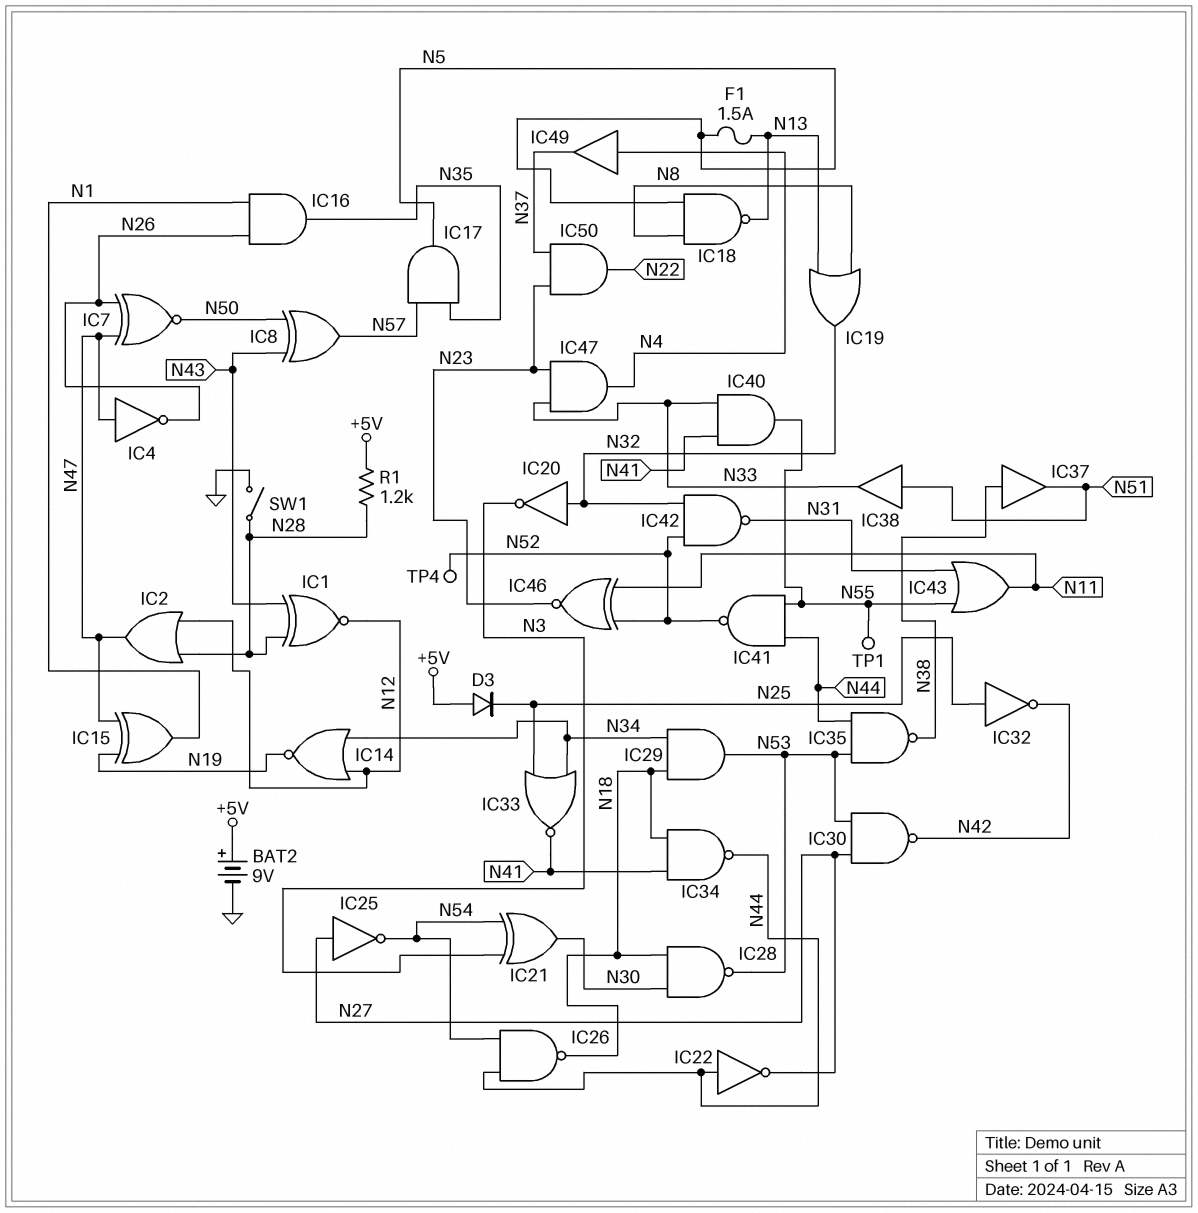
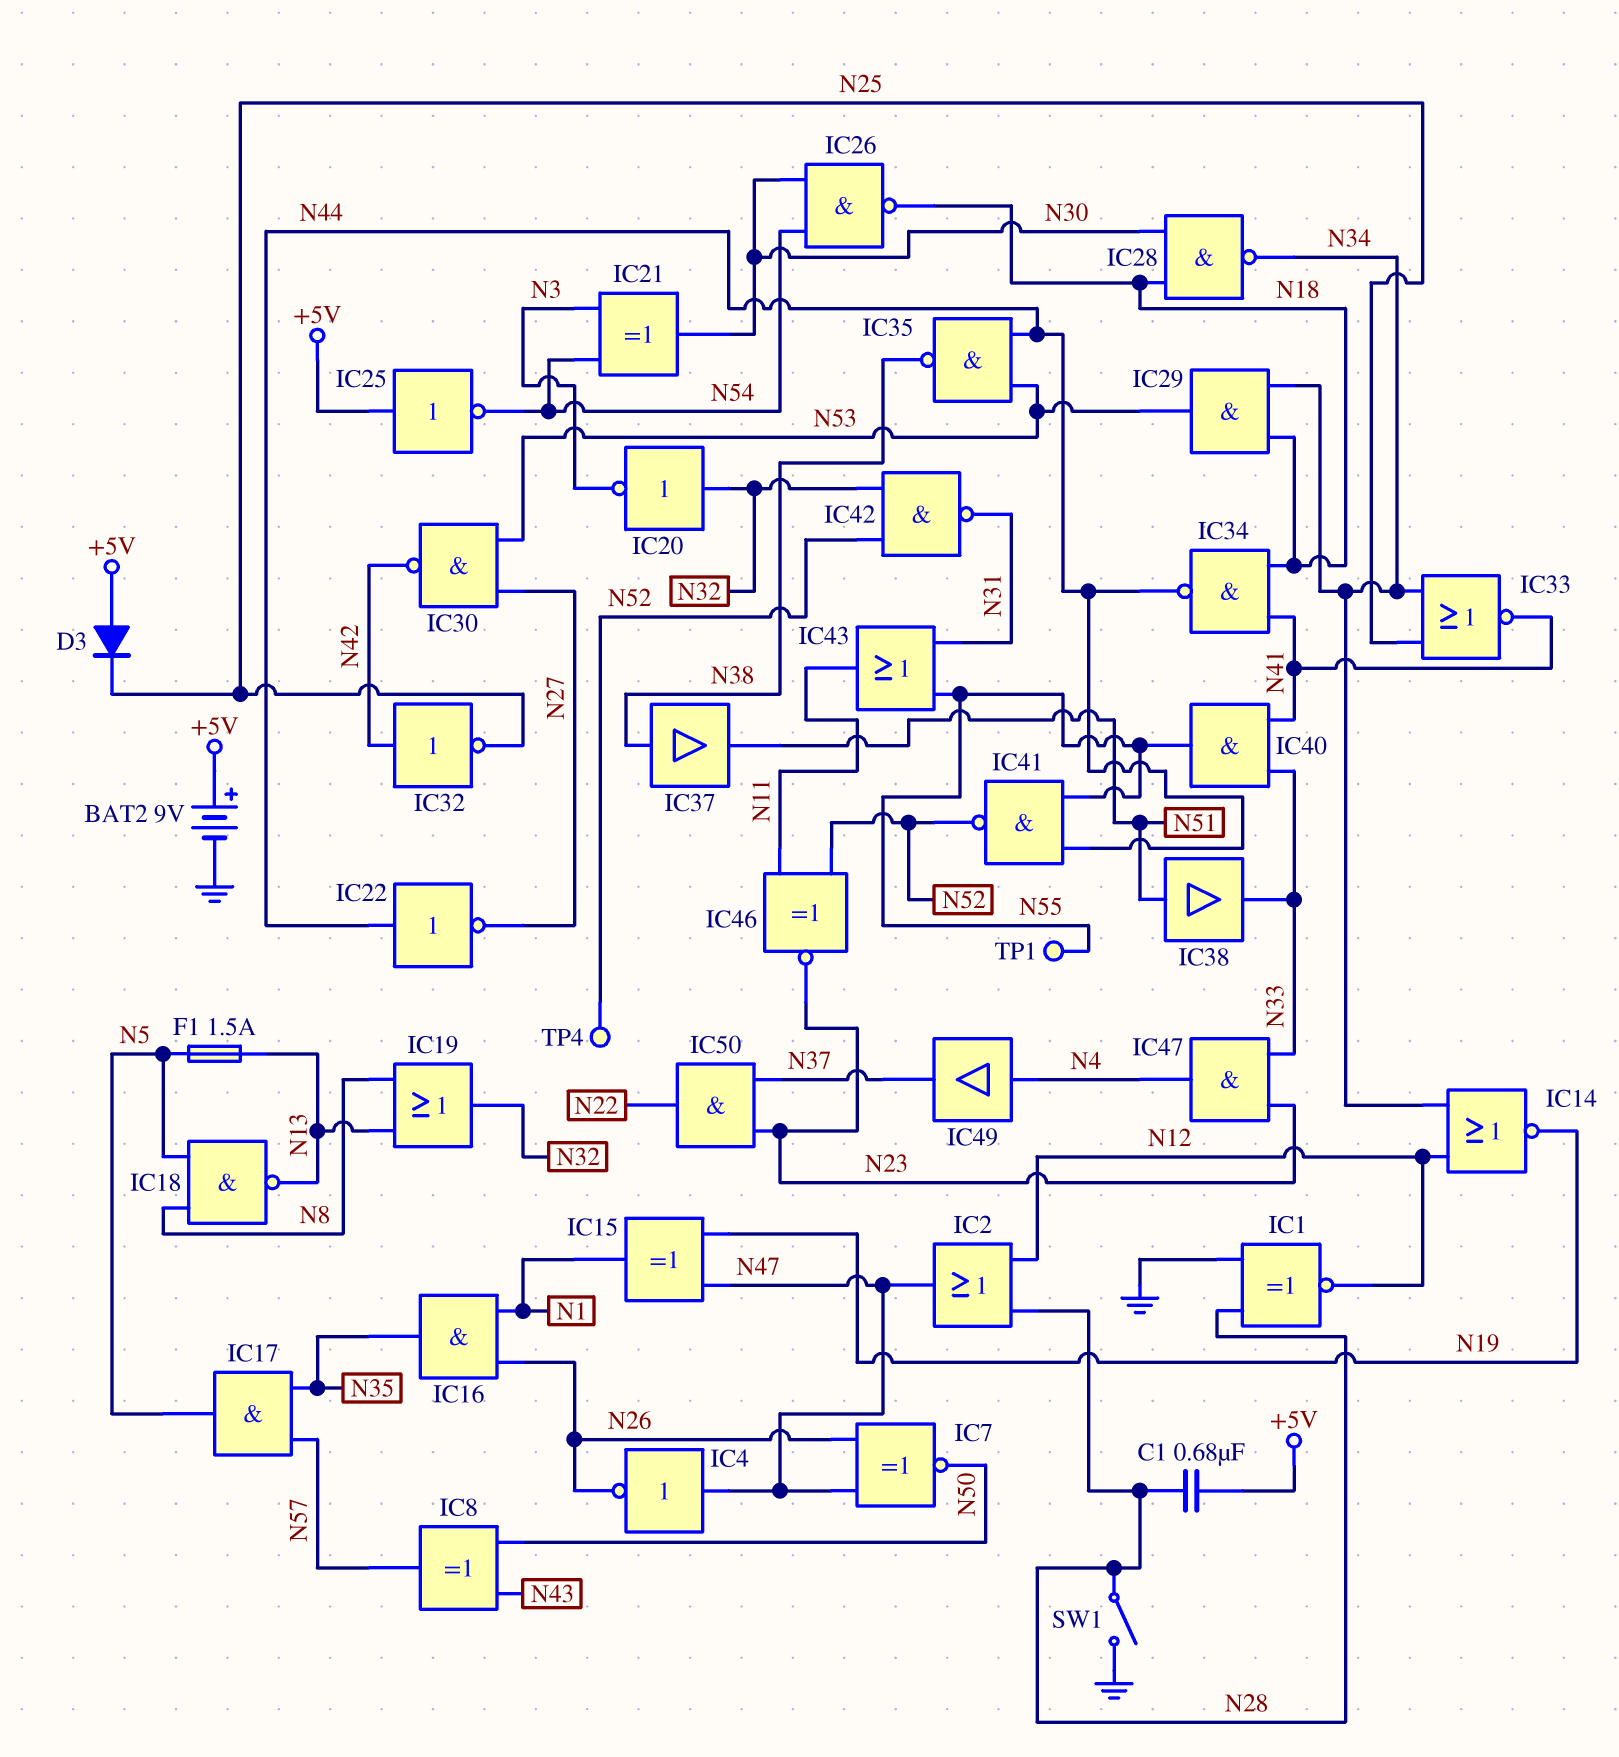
C1: none -> 680nF (+5V, N28)
IC1: XNOR (in N28, in N43, out N12) -> XNOR (in GND, in N28, out N12)
IC25: NOT (in N27, out N54) -> NOT (in +5V, out N54)
IC26: NAND (in N44, in N54, out N18) -> NAND (in N30, in N54, out N18)
IC28: NAND (in N18, in N30, out N53) -> NAND (in N18, in N30, out N34)
IC32: NOT (in N25, out N42) -> NOT (in N42, out N25)
R1: 1.2k (+5V, N28) -> none

